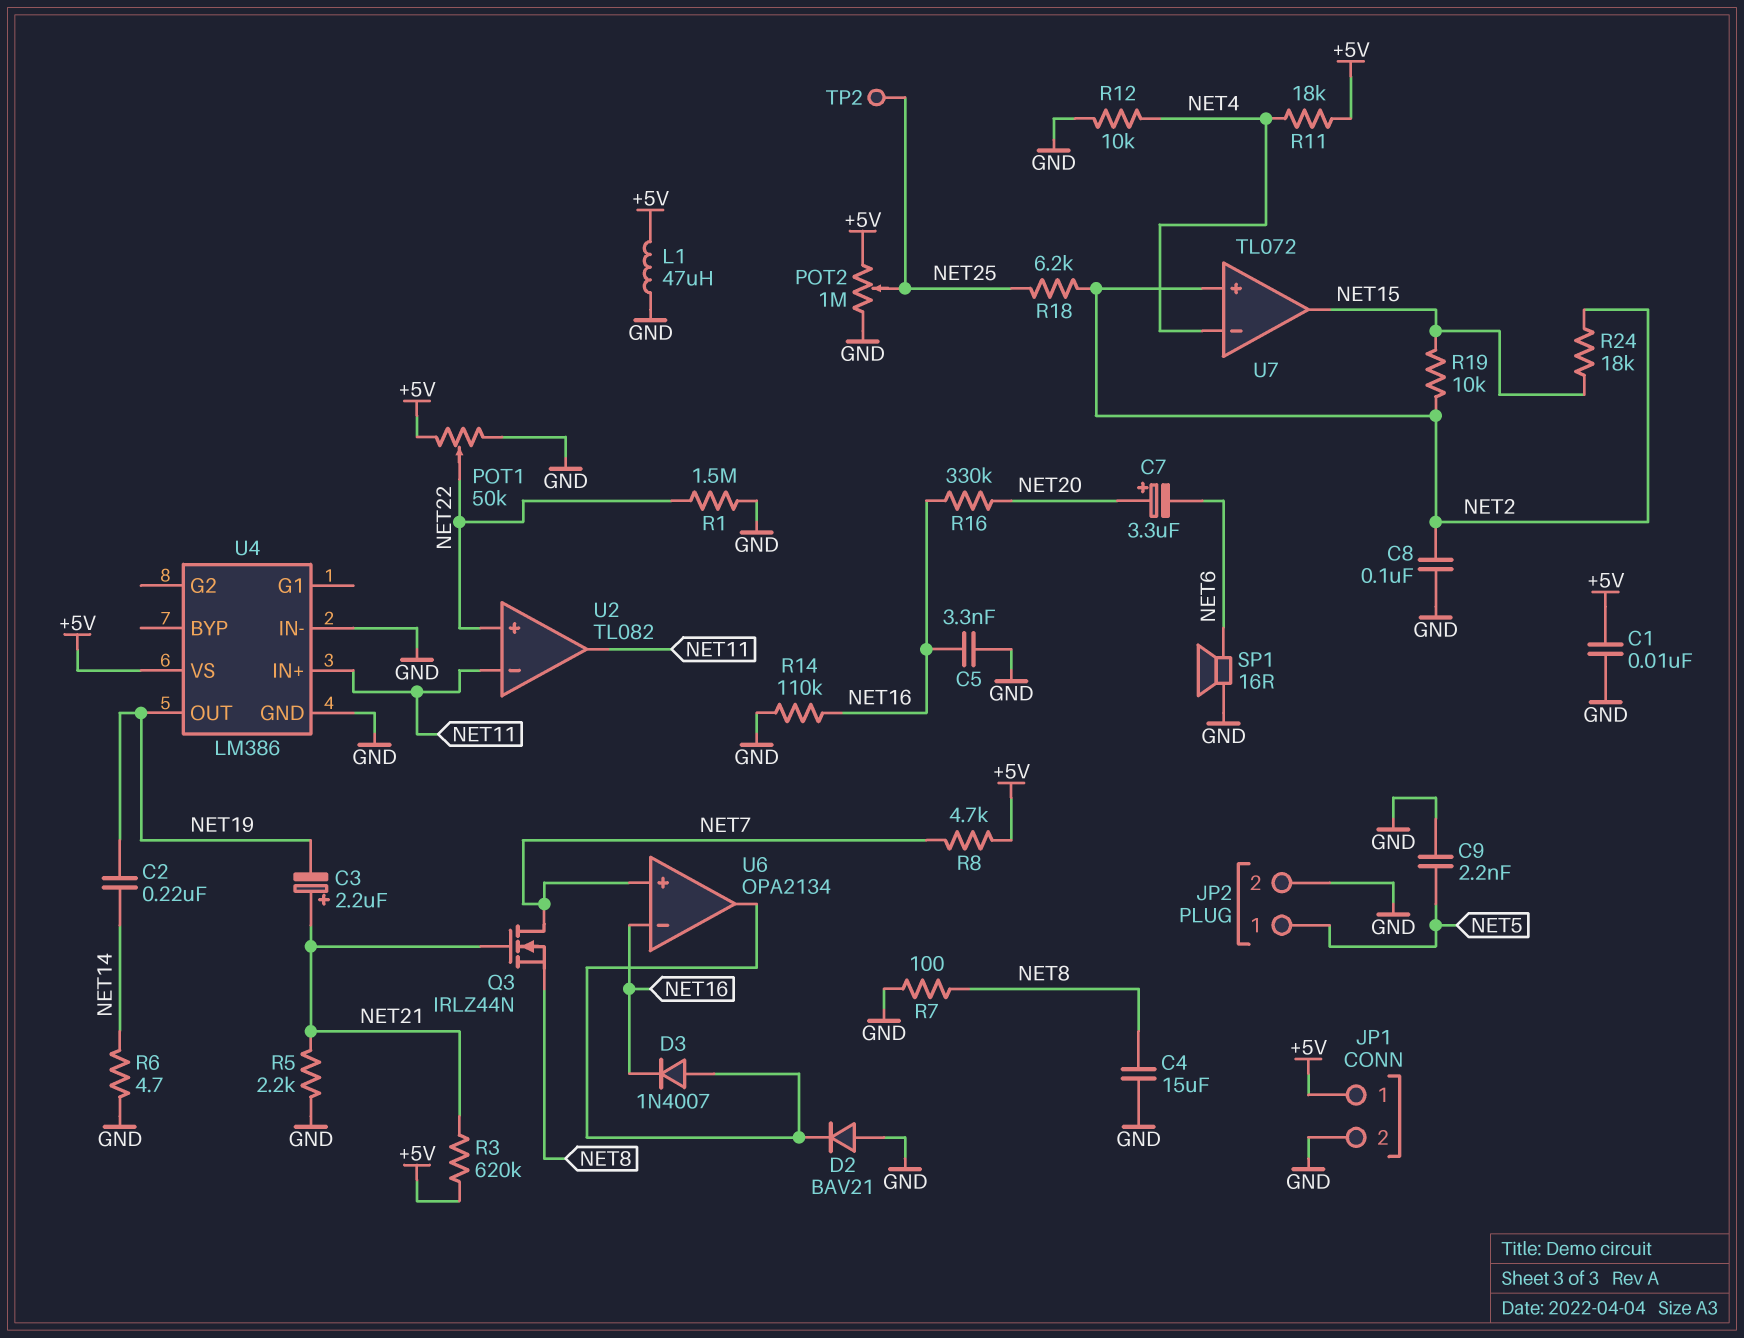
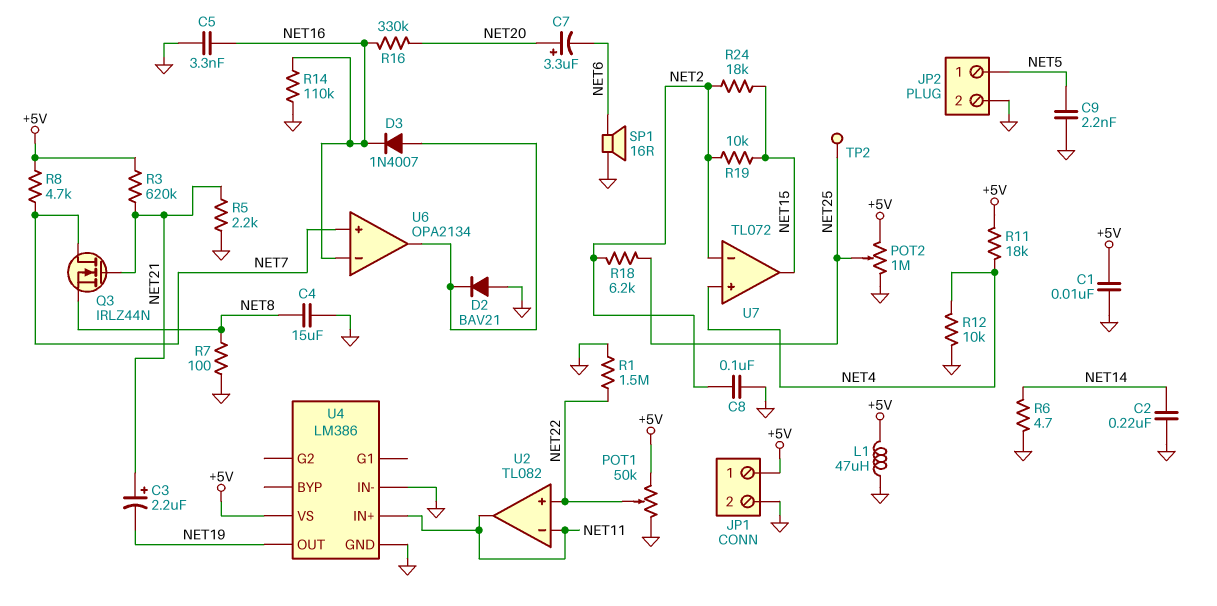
C2: 220nF (NET14, NET19) -> 220nF (GND, NET14)
U7 pin in+: NET2 -> NET4
U7 pin in-: NET4 -> NET2

